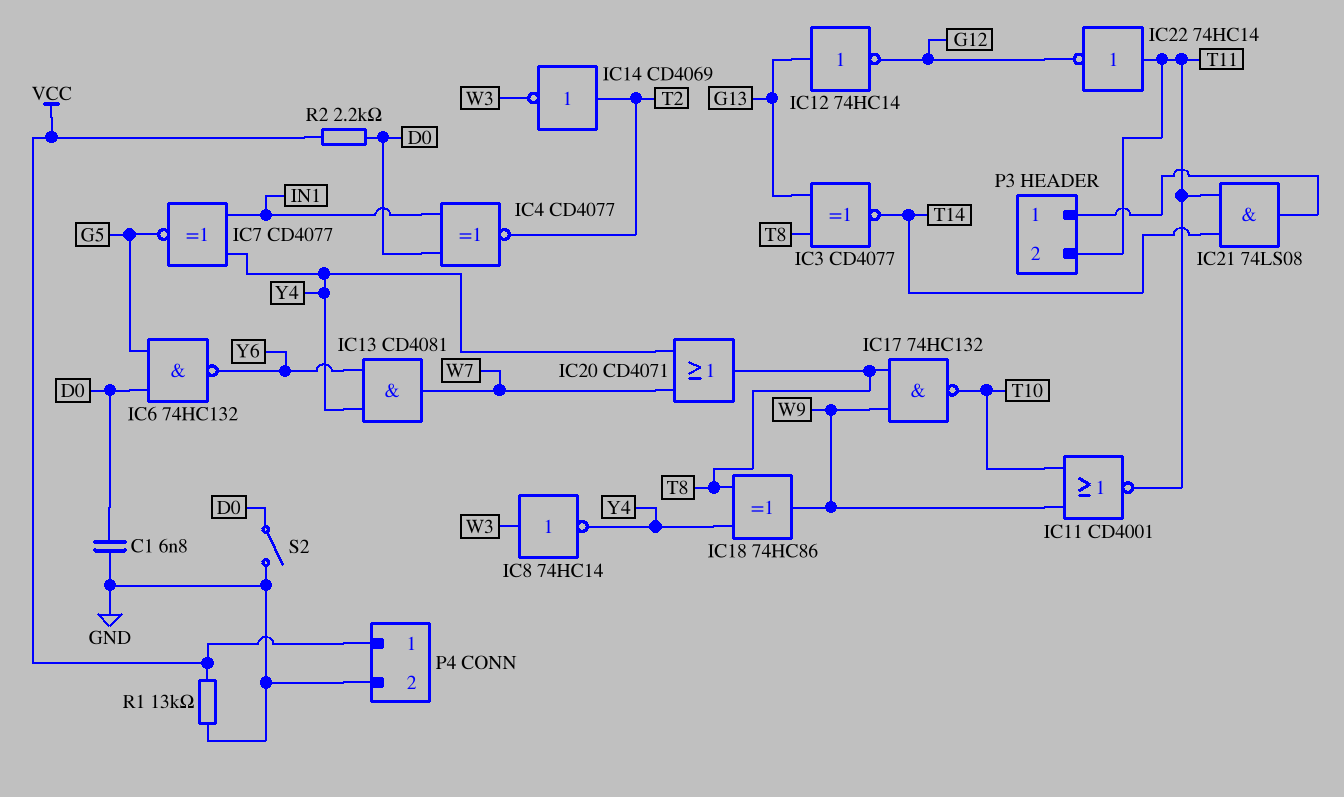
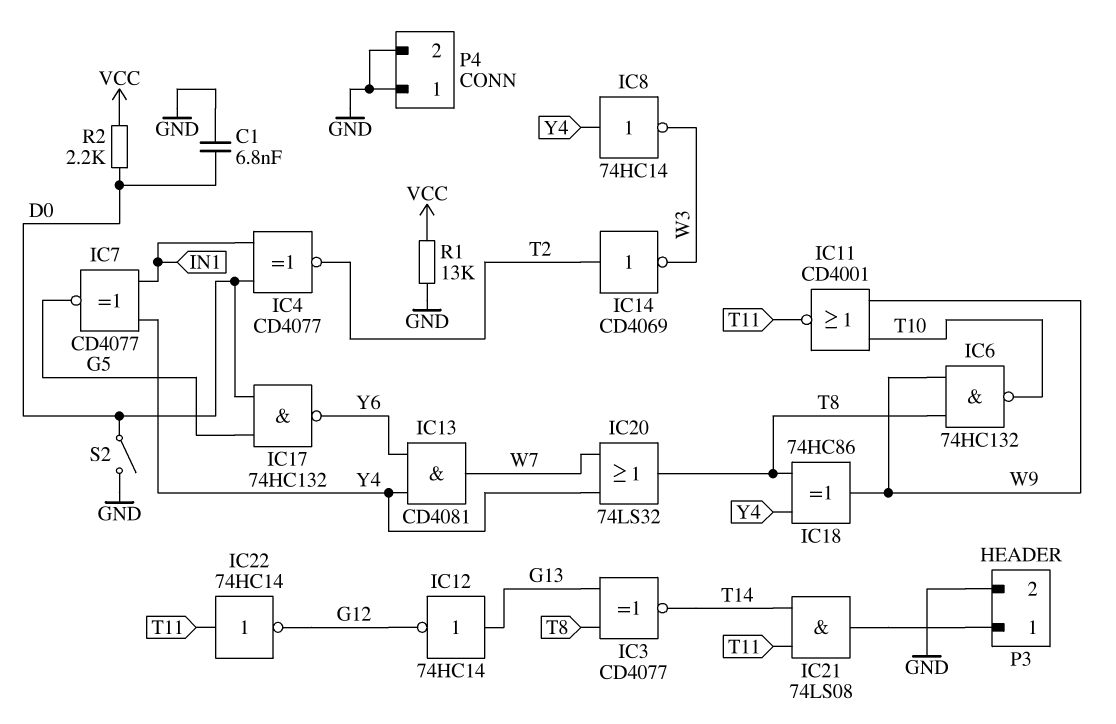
IC6: NAND 74HC132 (in D0, in G5, out Y6) -> NAND 74HC132 (in T8, in W9, out T10)
IC8: NOT 74HC14 (in W3, out Y4) -> NOT 74HC14 (in Y4, out W3)
IC17: NAND 74HC132 (in T8, in W9, out T10) -> NAND 74HC132 (in D0, in G5, out Y6)
IC20: OR CD4071 (in W7, in Y4, out T8) -> OR 74LS32 (in W7, in Y4, out T8)
P3 pin 2: T11 -> GND
P4 pin 1: VCC -> GND

